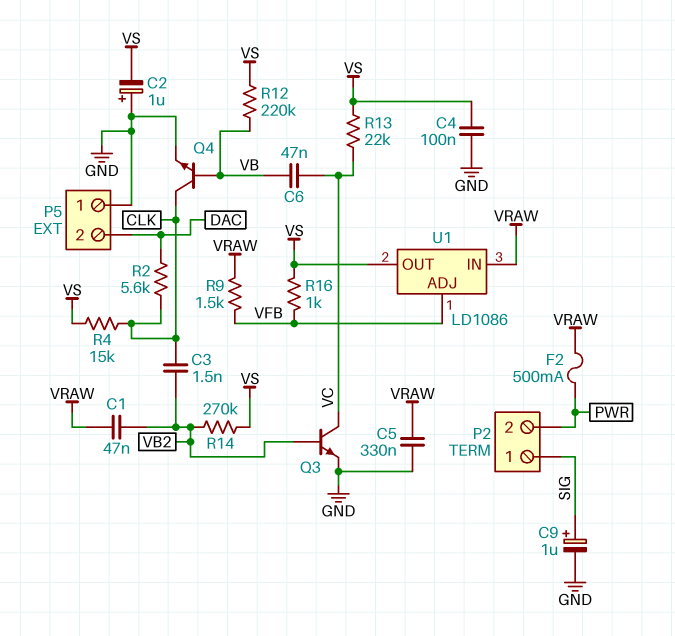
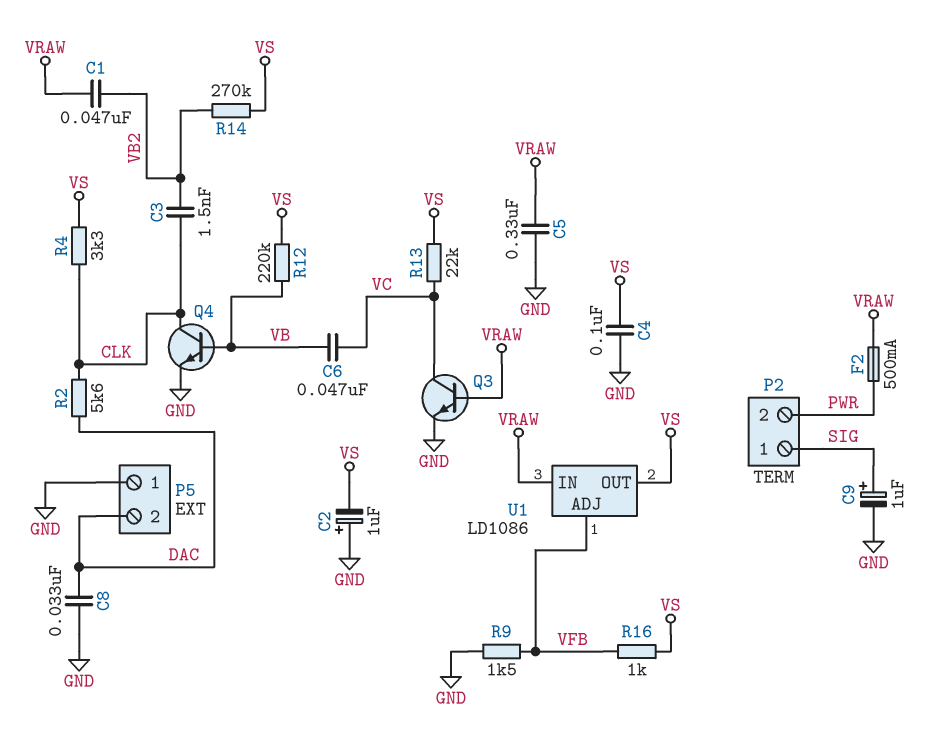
C8: none -> 33nF (DAC, GND)
Q3: NPN (B VB2, C VC, E GND) -> NPN (B VRAW, C VC, E GND)
R4: 15k (CLK, VS) -> 3.3k (CLK, VS)
R9: 1.5k (VFB, VRAW) -> 1.5k (GND, VFB)

